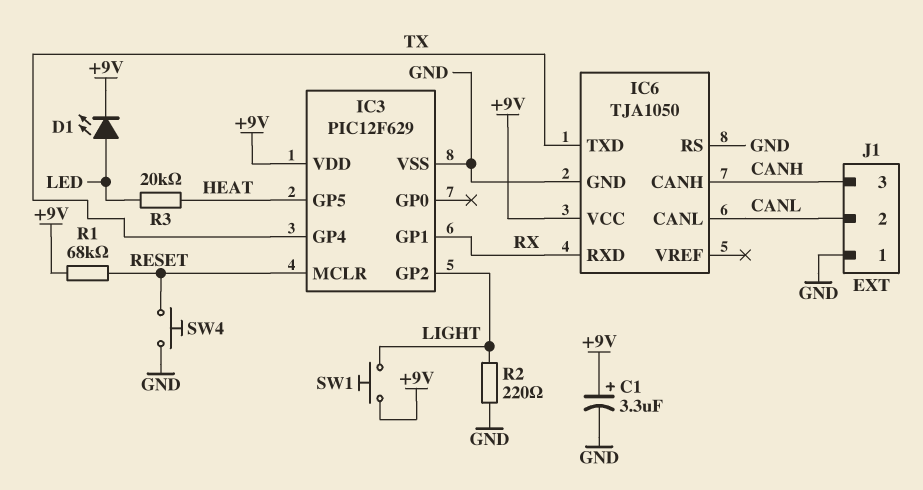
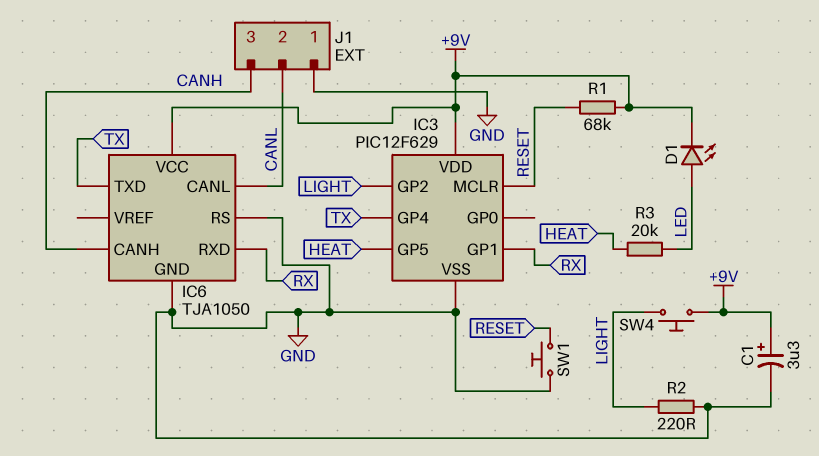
SW1: button (+9V, LIGHT) -> button (GND, RESET)
SW4: button (GND, RESET) -> button (+9V, LIGHT)

